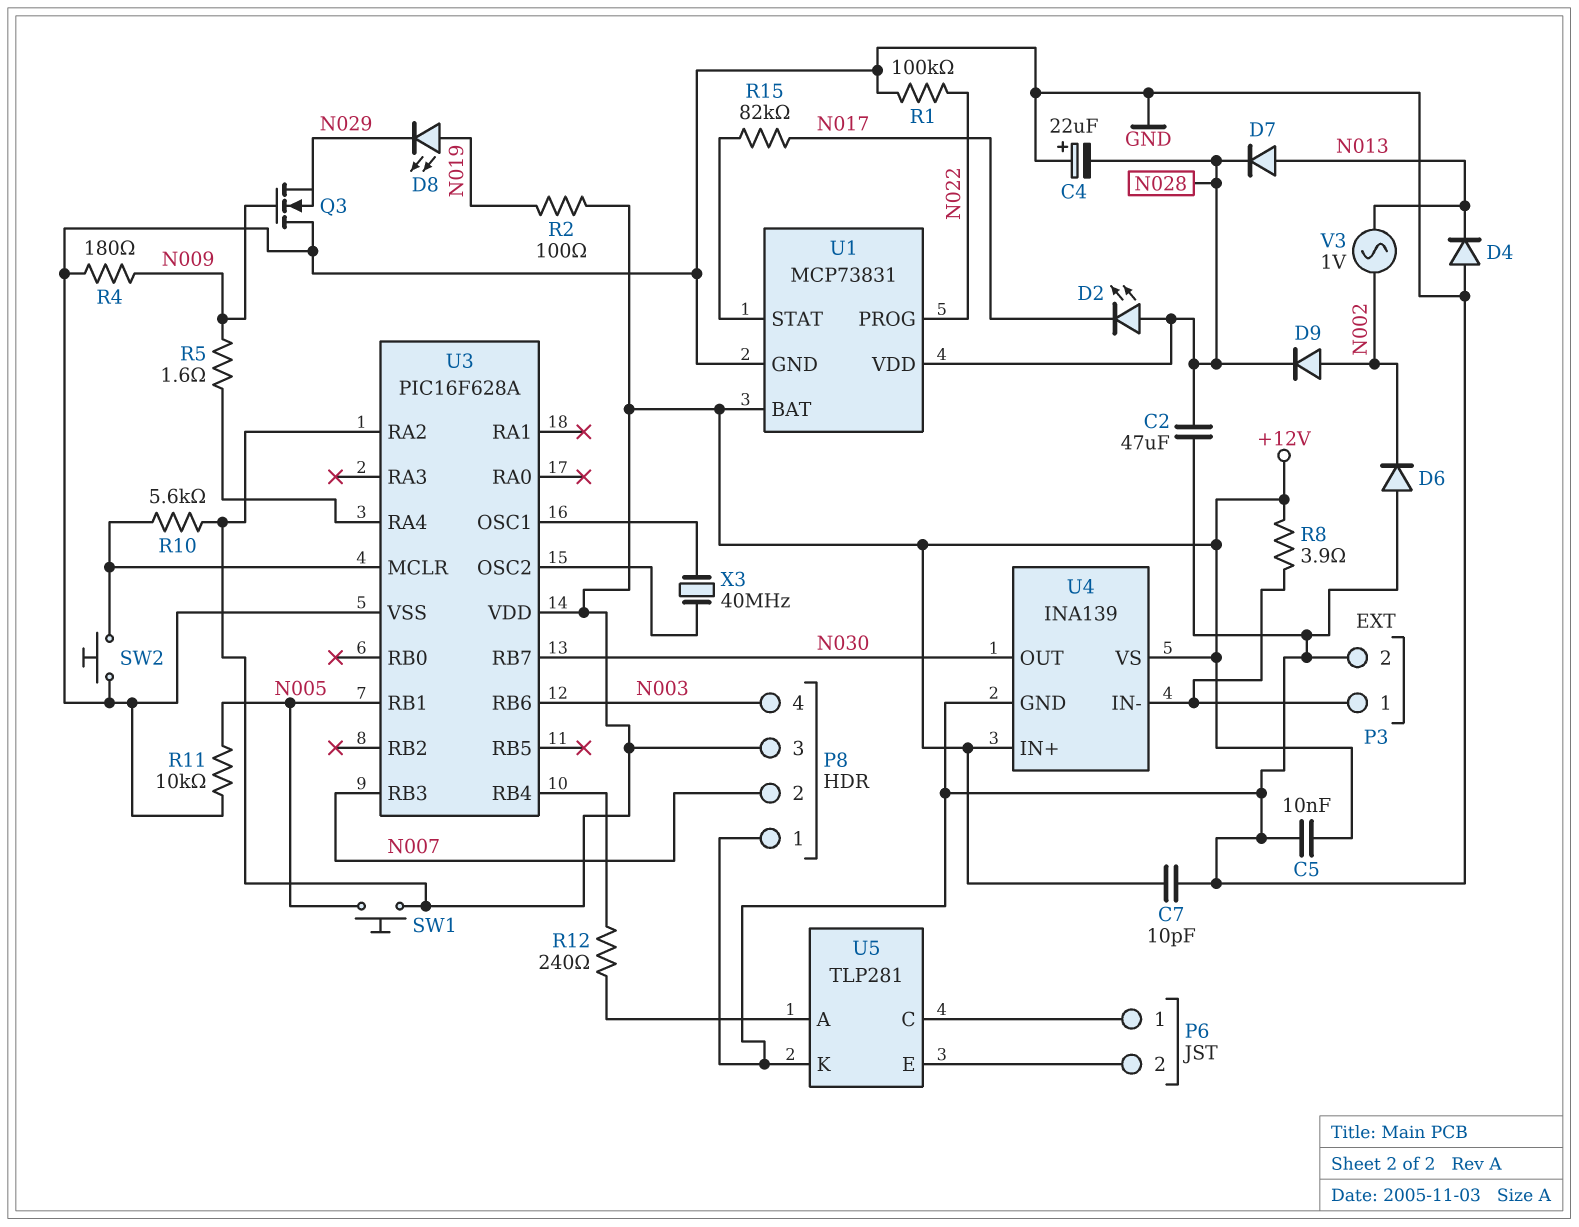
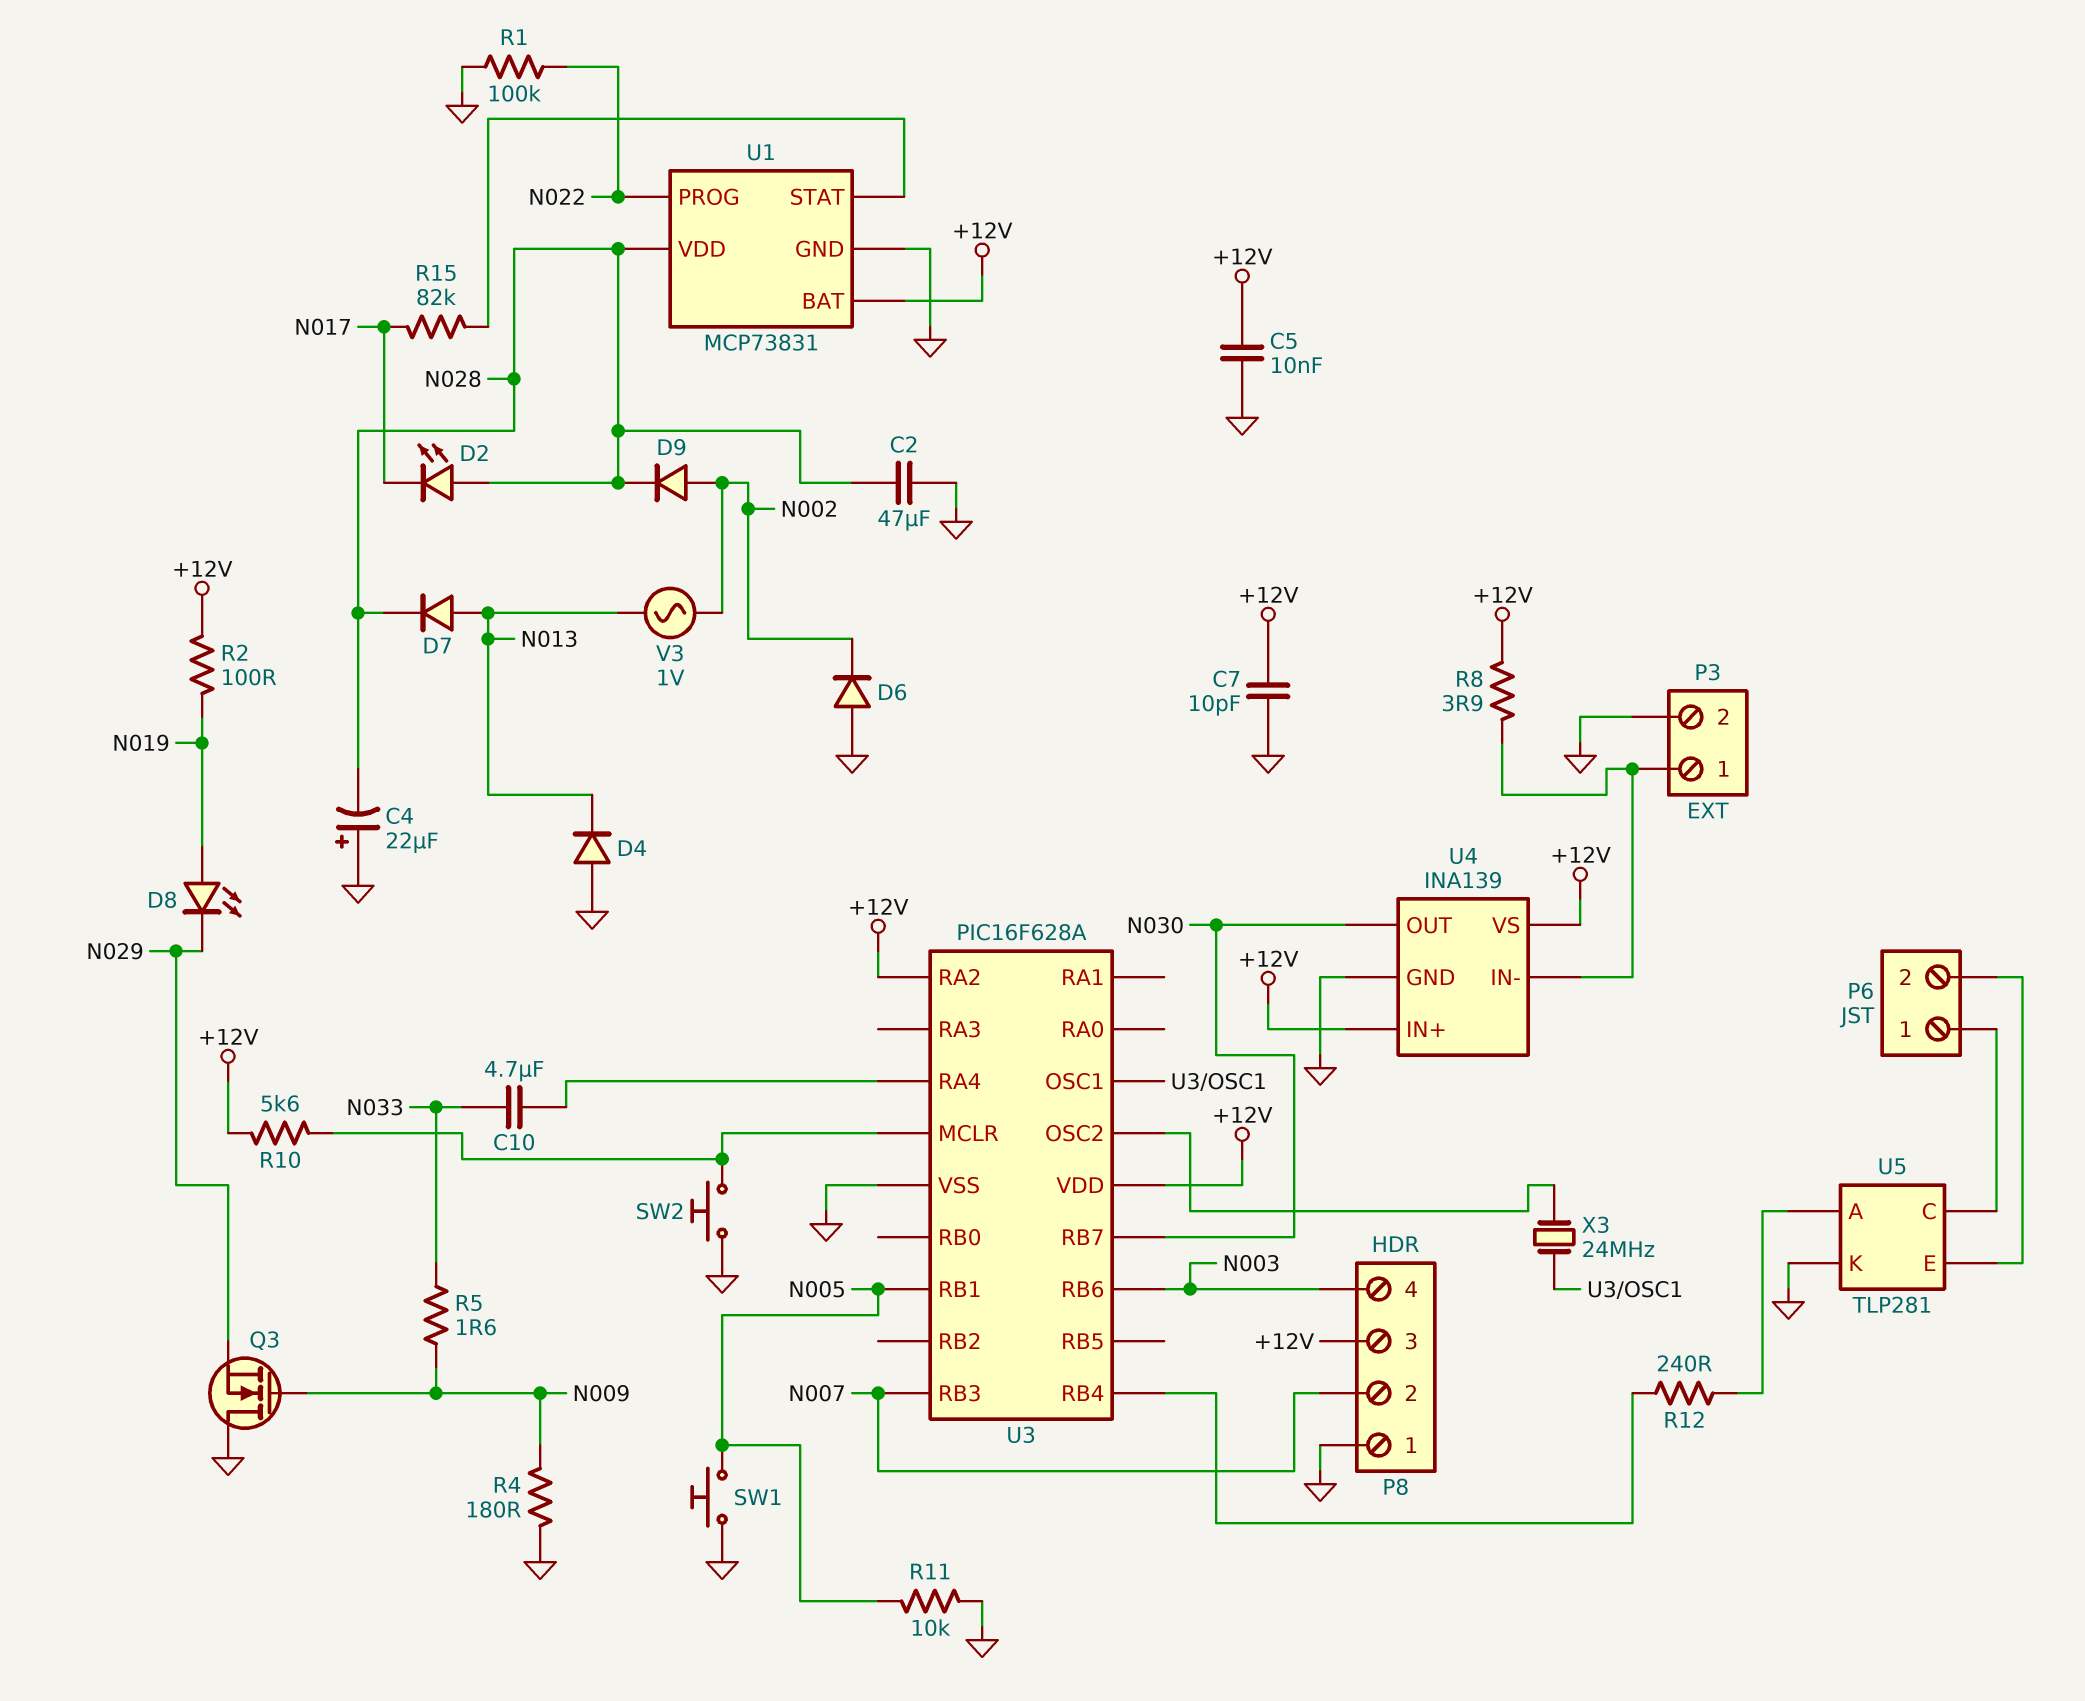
C10: none -> 4.7uF (N033, U3/RA4)
R5: 1.6 (N009, U3/RA4) -> 1.6 (N009, N033)
SW1: button (+12V, N005) -> button (GND, N005)
X3: 40MHz (U3/OSC1, U3/OSC2) -> 24MHz (U3/OSC1, U3/OSC2)

